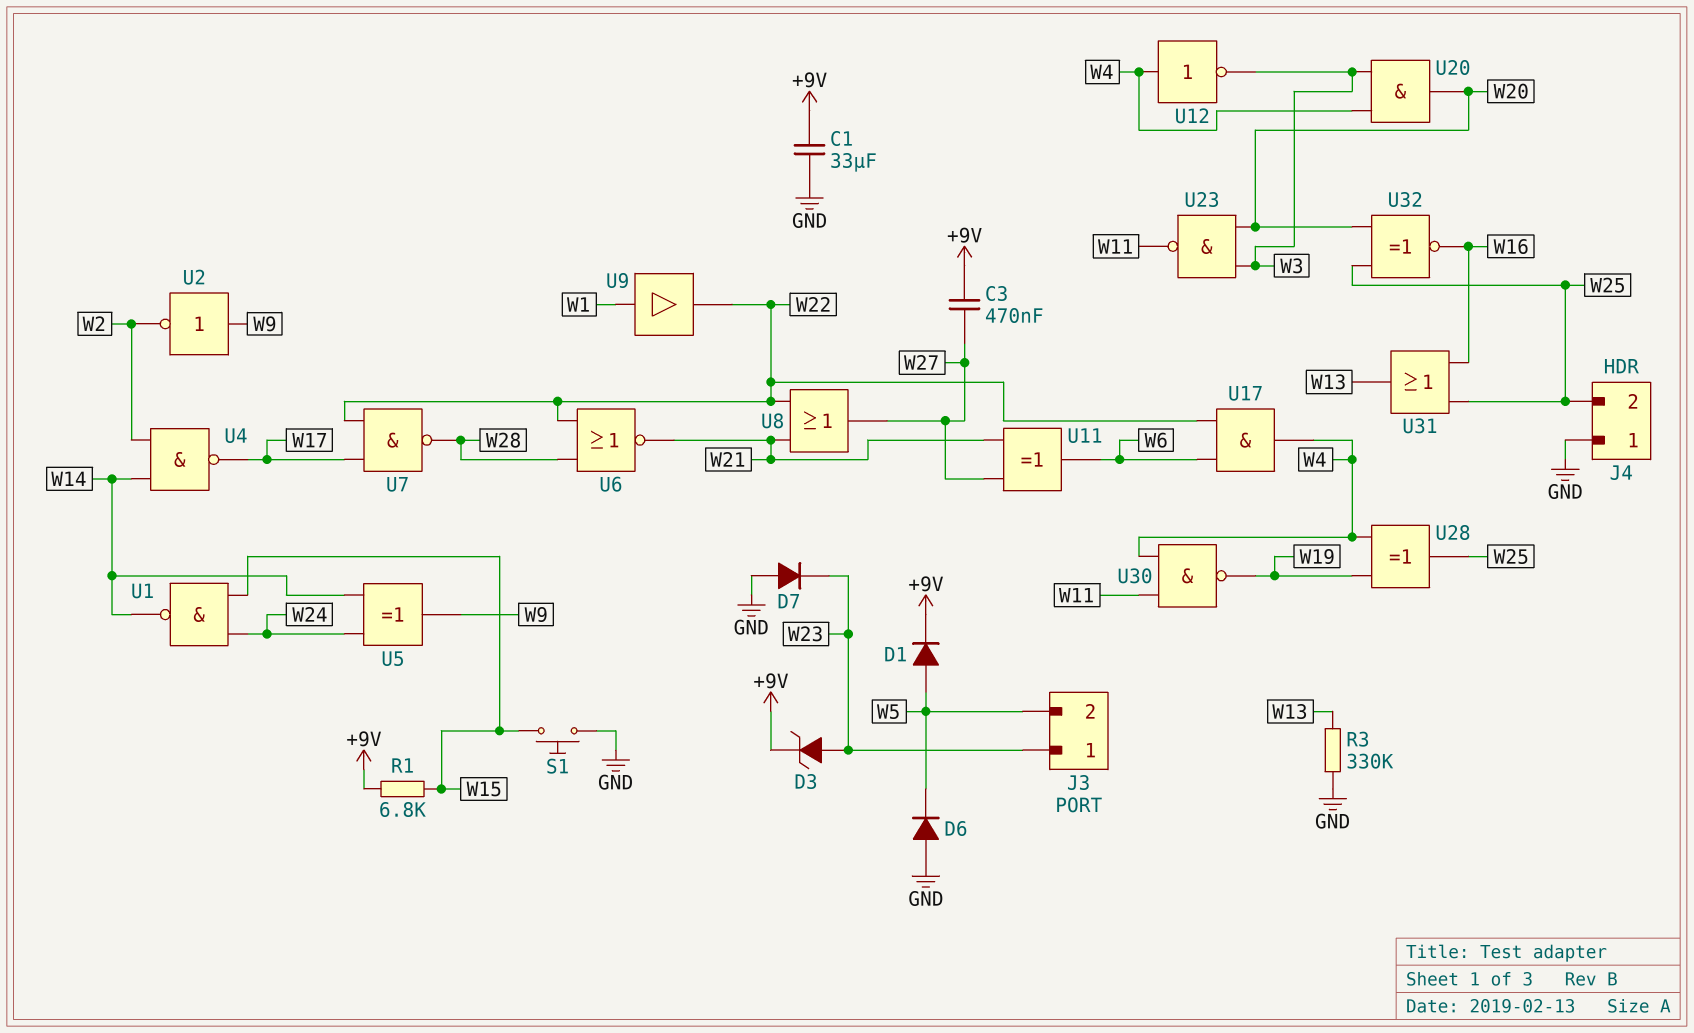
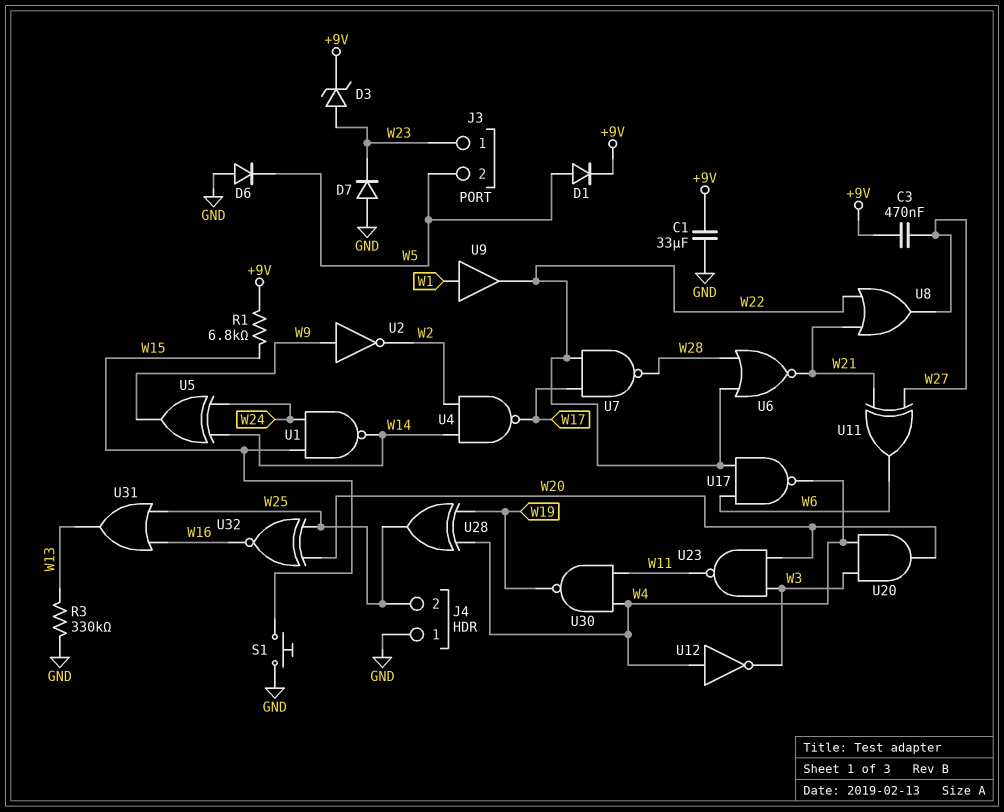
U17: AND (in W6, in W22, out W4) -> NAND (in W6, in W22, out W4)

